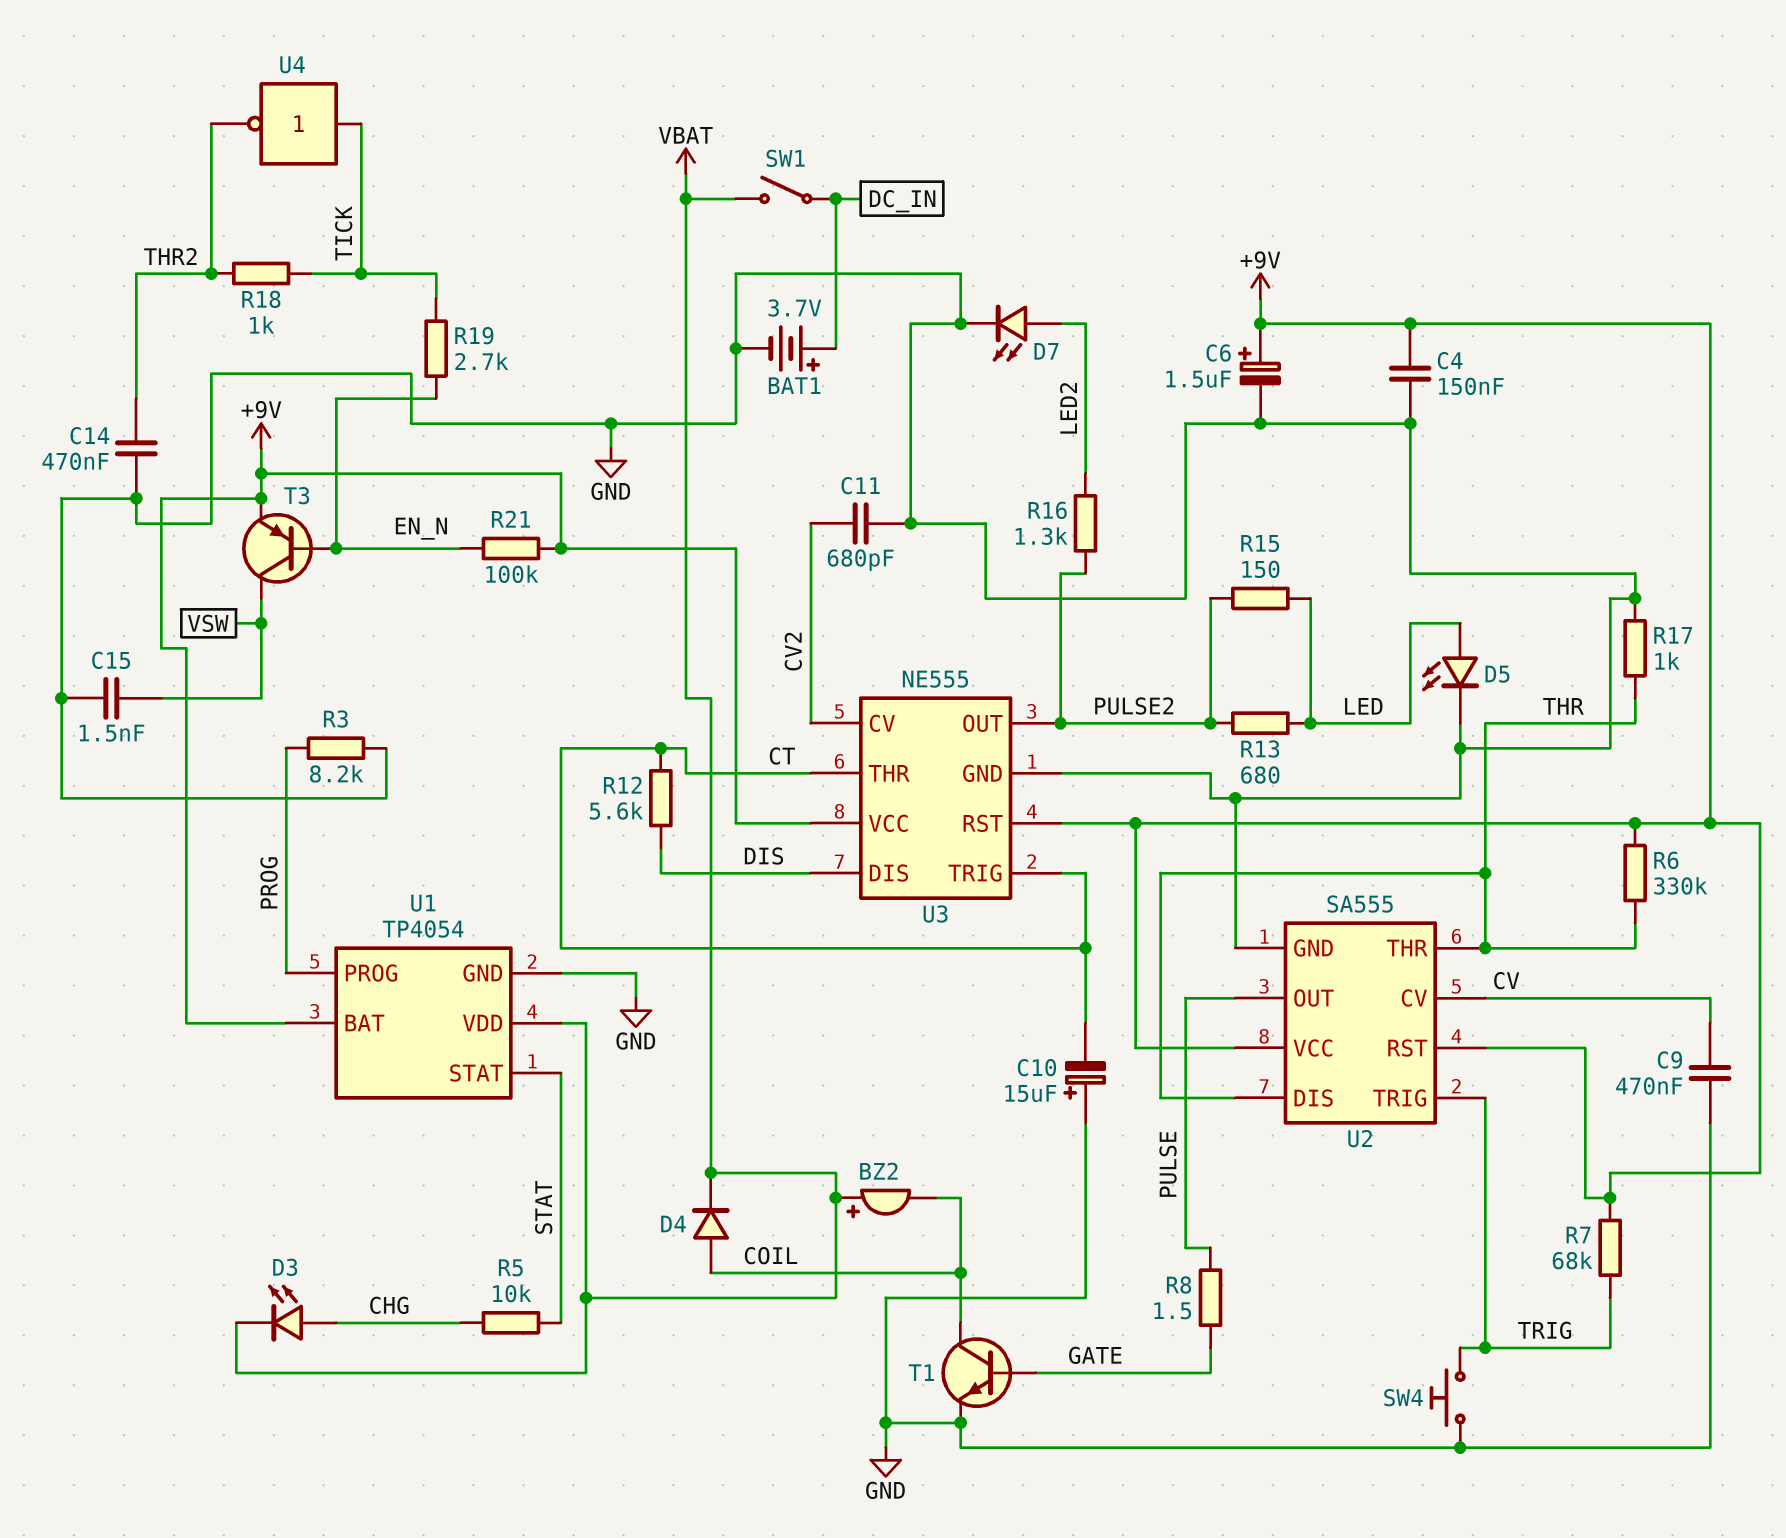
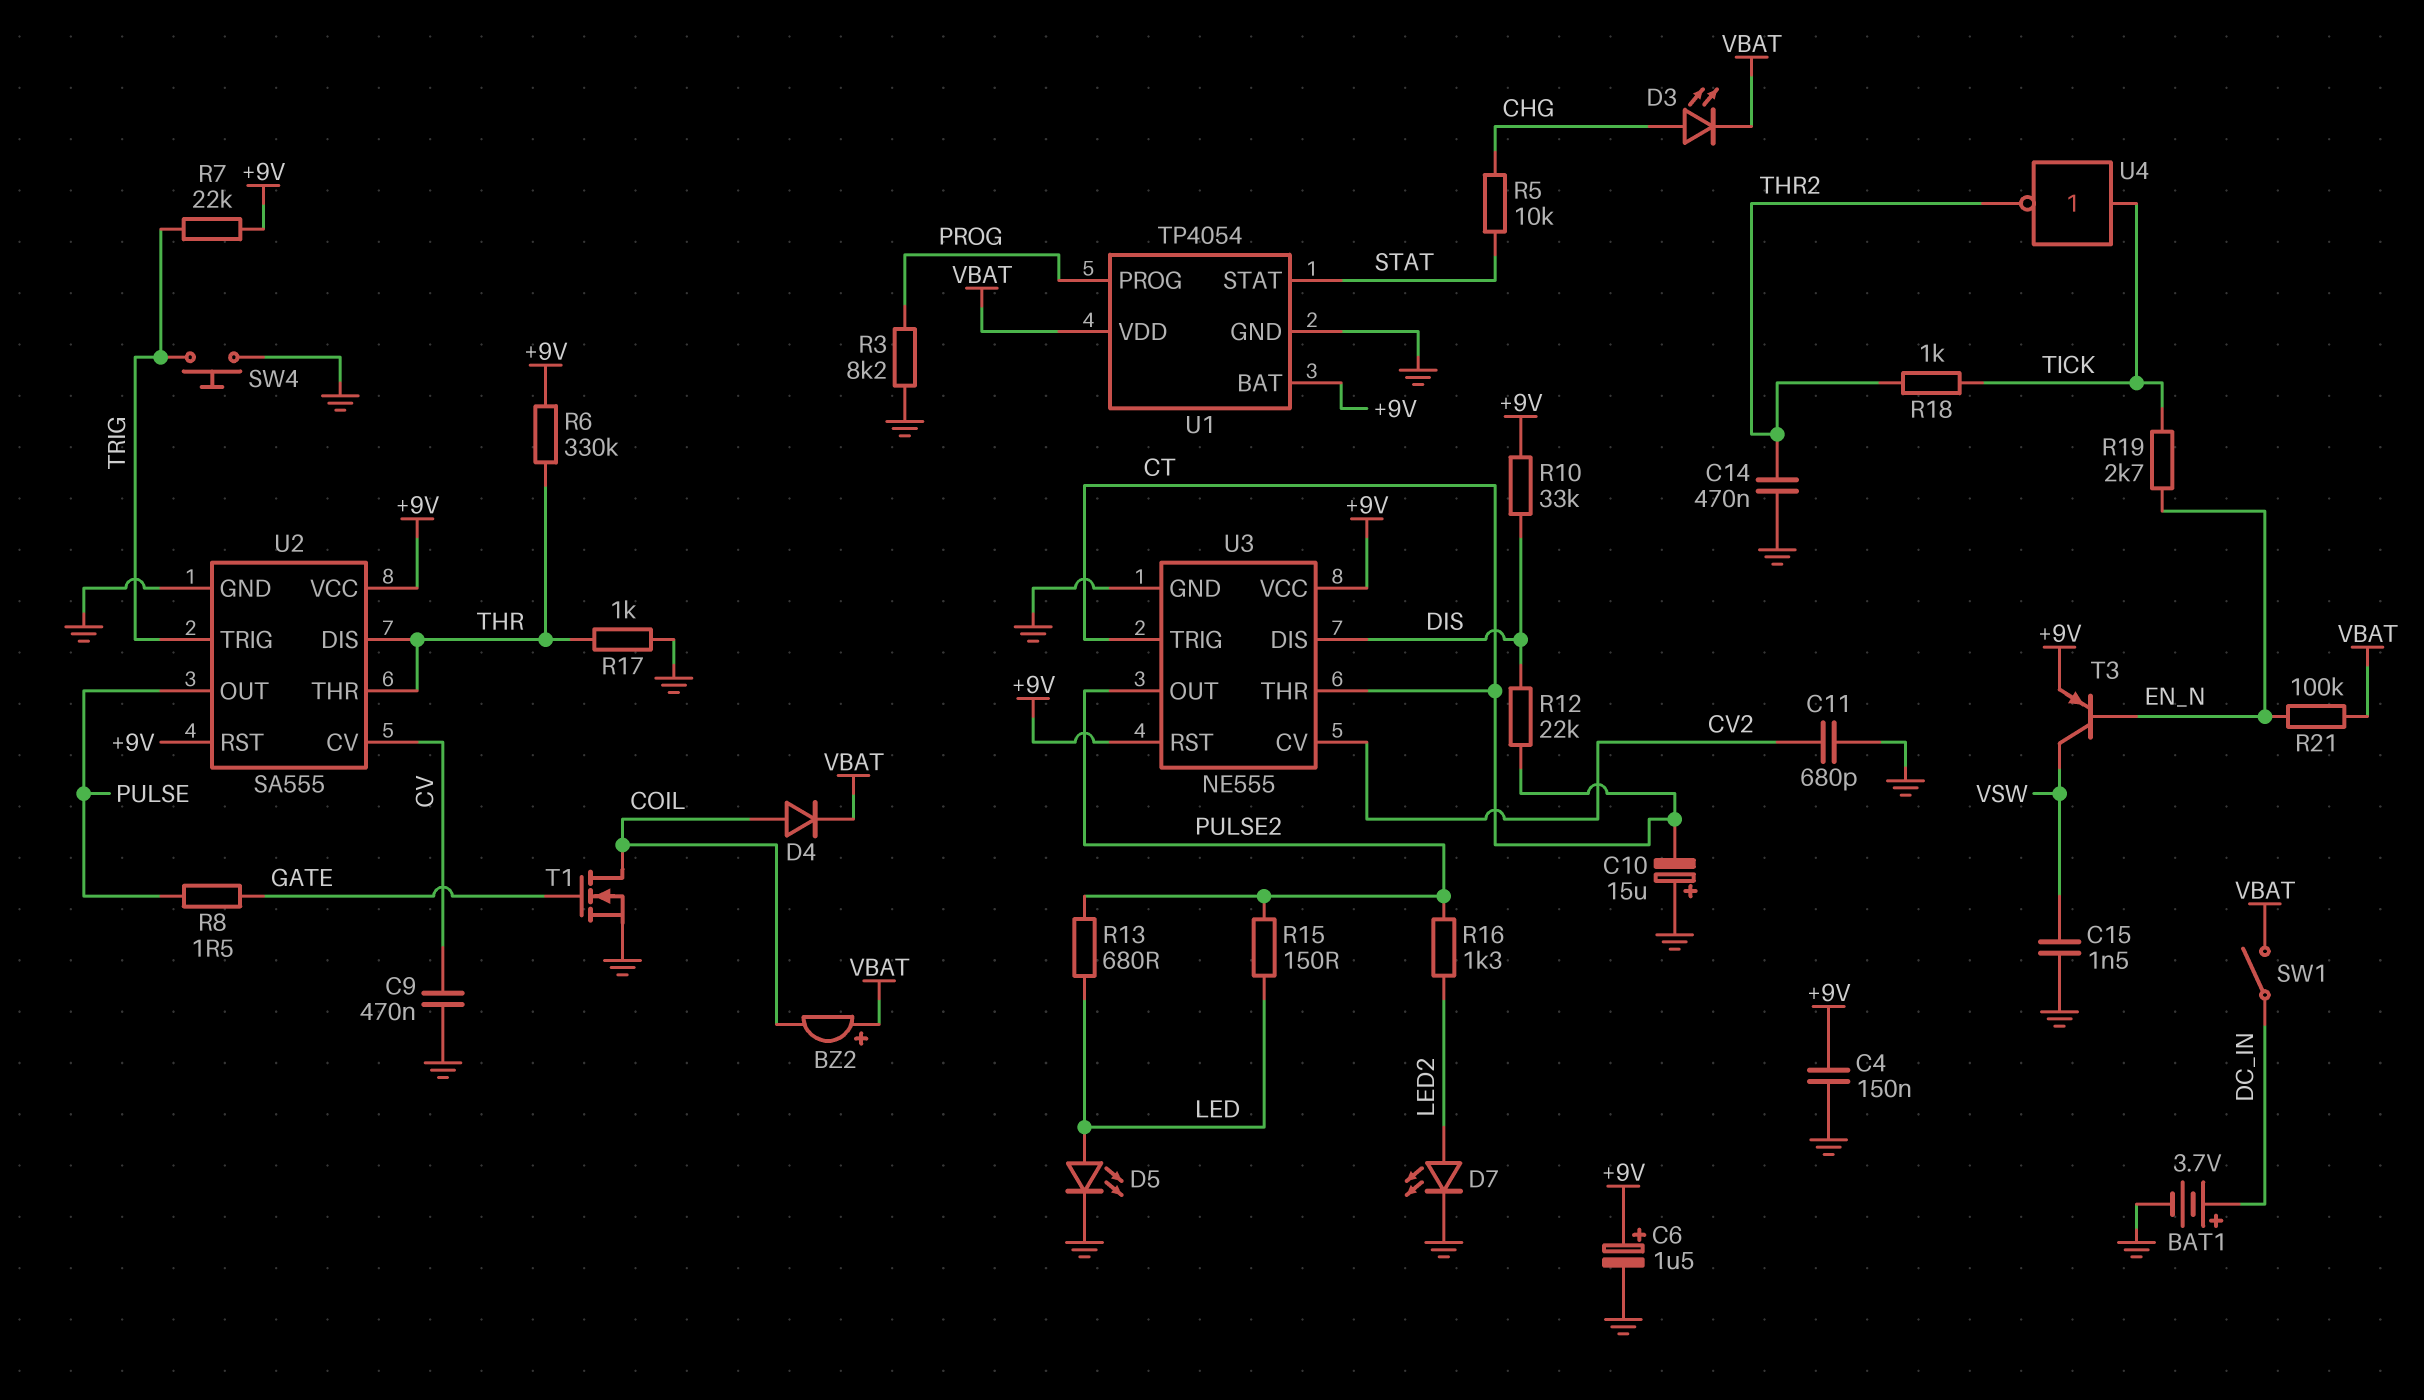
R7: 68k (+9V, TRIG) -> 22k (+9V, TRIG)
R10: none -> 33k (+9V, DIS)
R12: 5.6k (CT, DIS) -> 22k (CT, DIS)
R21: 100k (+9V, EN_N) -> 100k (EN_N, VBAT)
T1: NPN (B GATE, C COIL, E GND) -> NMOS (G GATE, D COIL, S GND)

